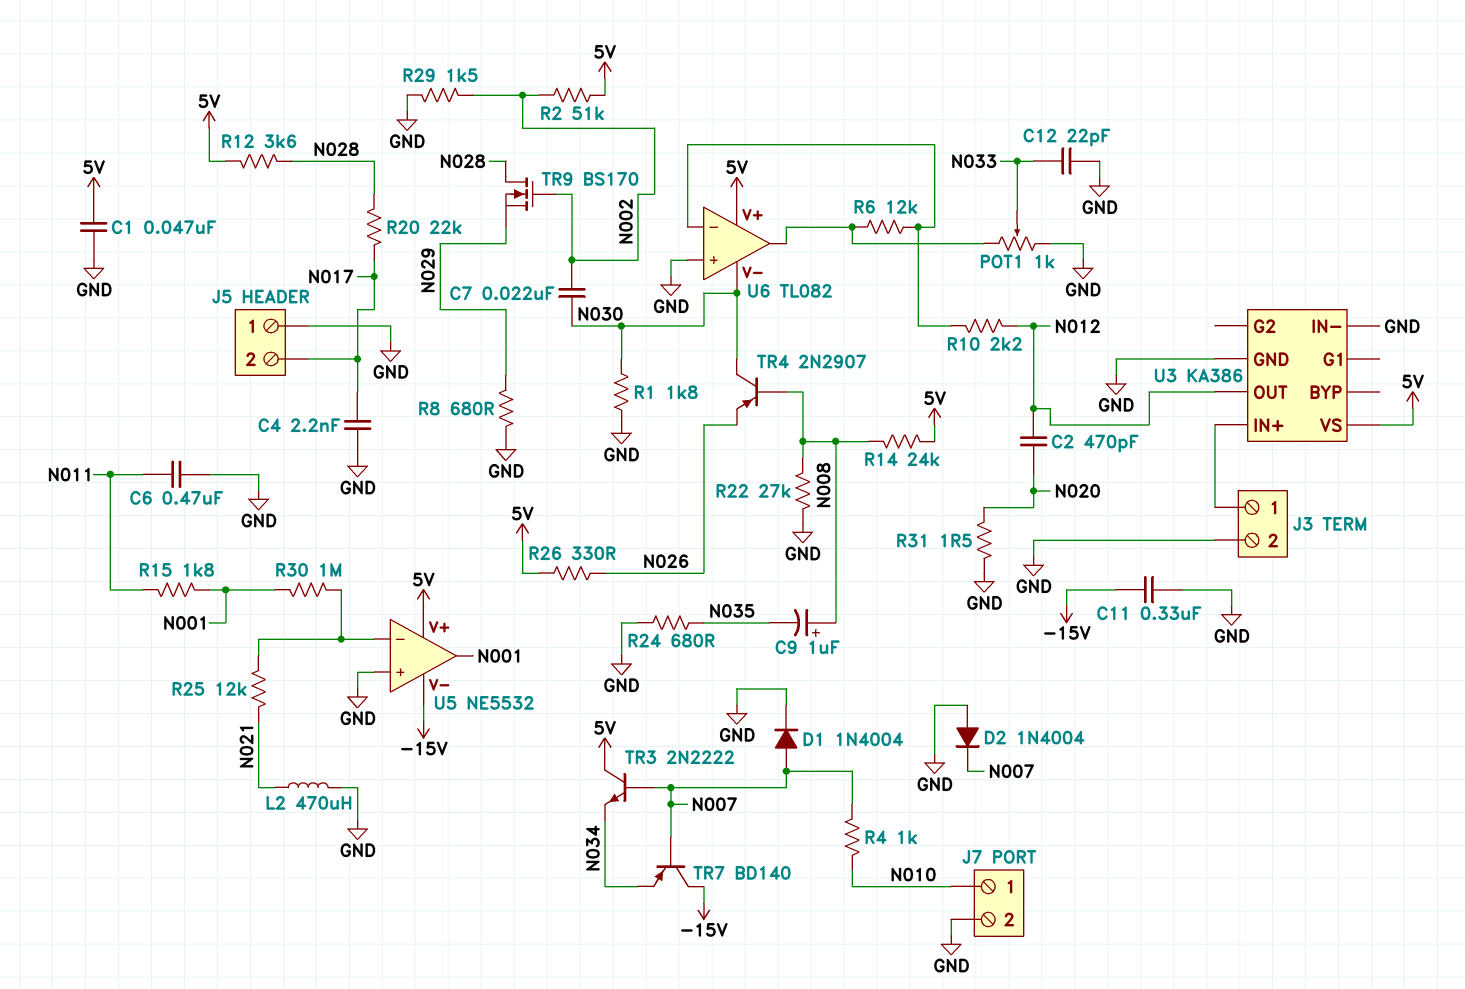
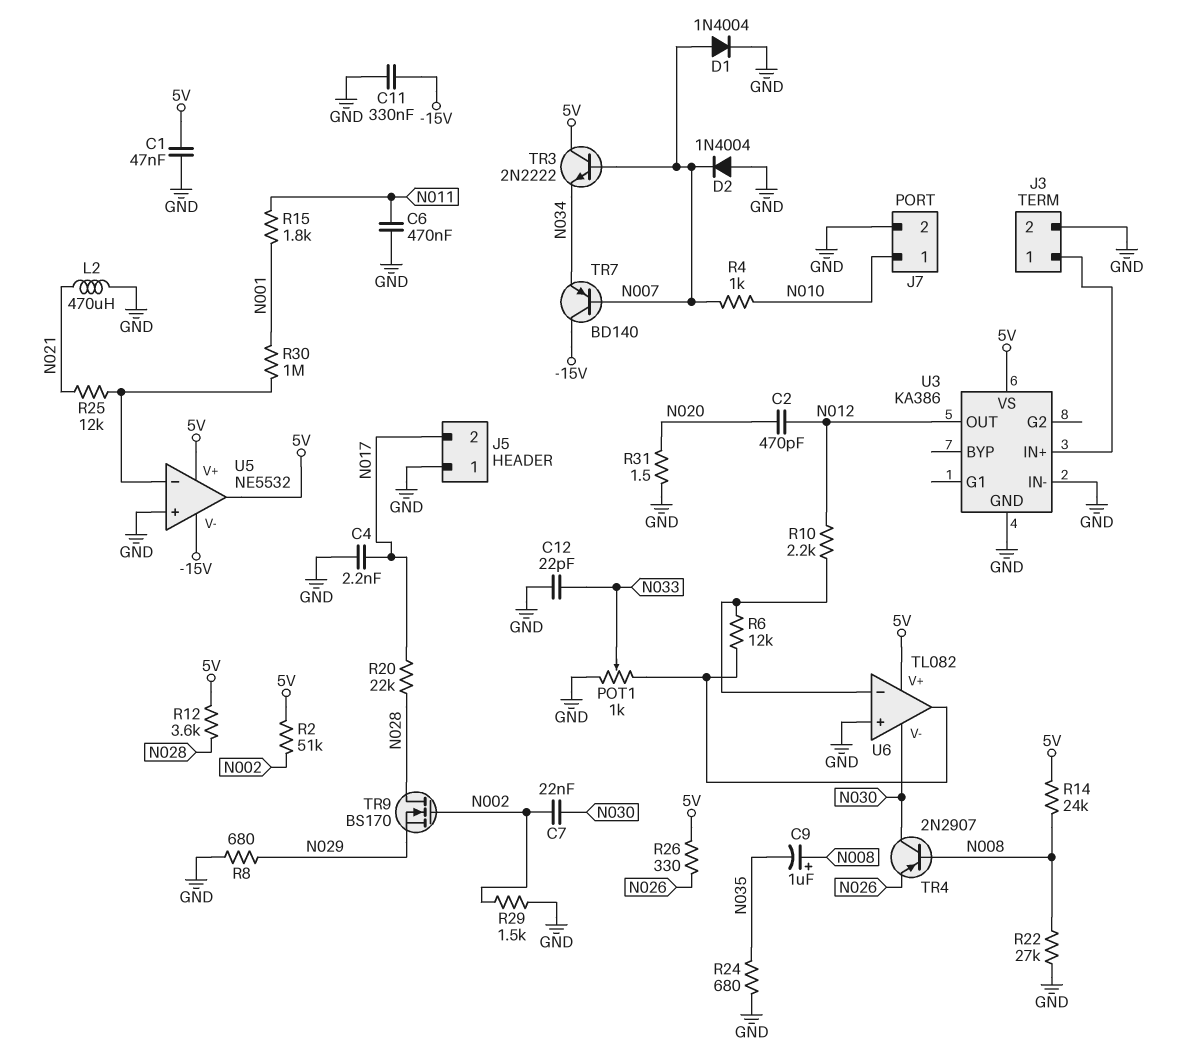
R1: 1.8k (GND, N030) -> none
U5 pin out: N001 -> 5V

